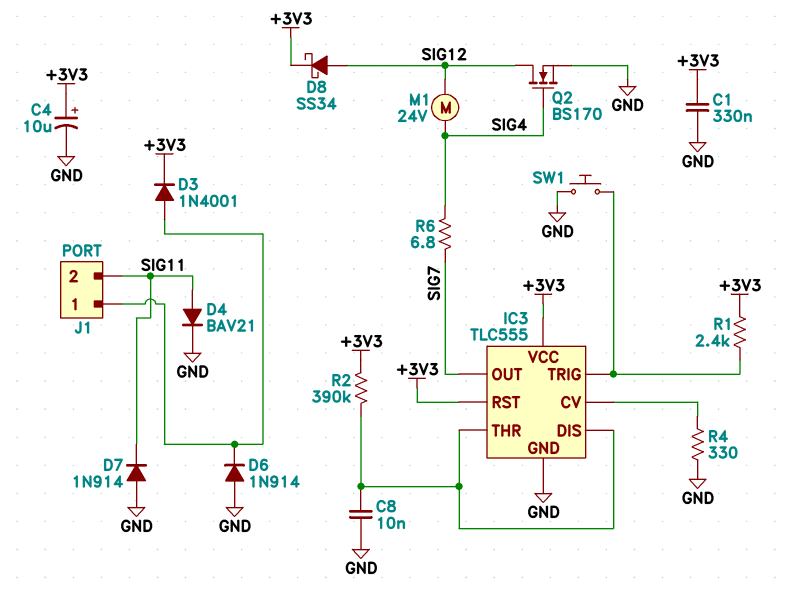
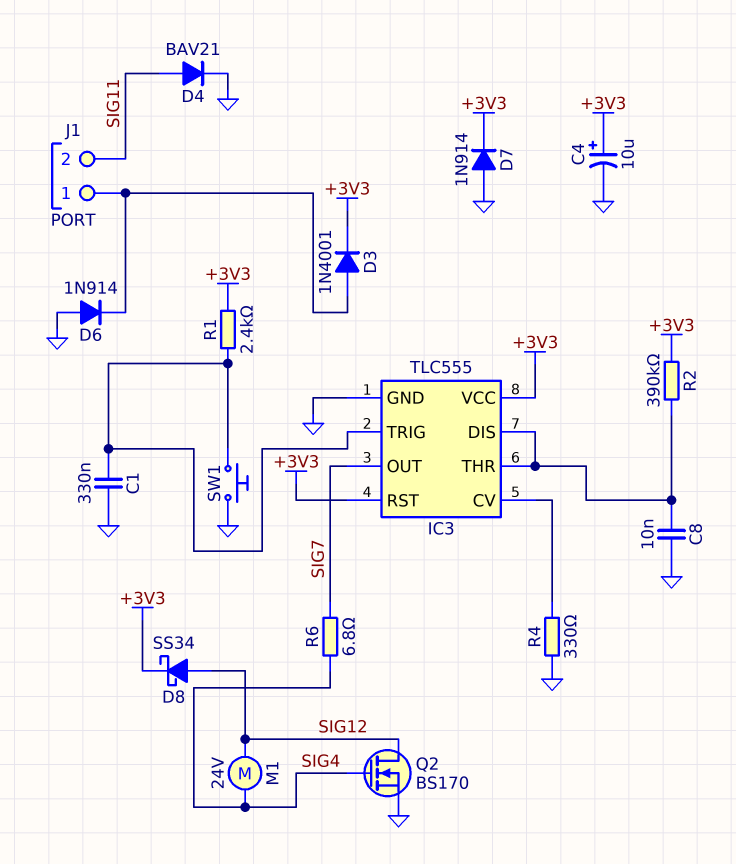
C1: 330nF (+3V3, GND) -> 330nF (GND, IC3/TRIG)
D7: diode 1N914 (A GND, K SIG11) -> diode 1N914 (A GND, K +3V3)

